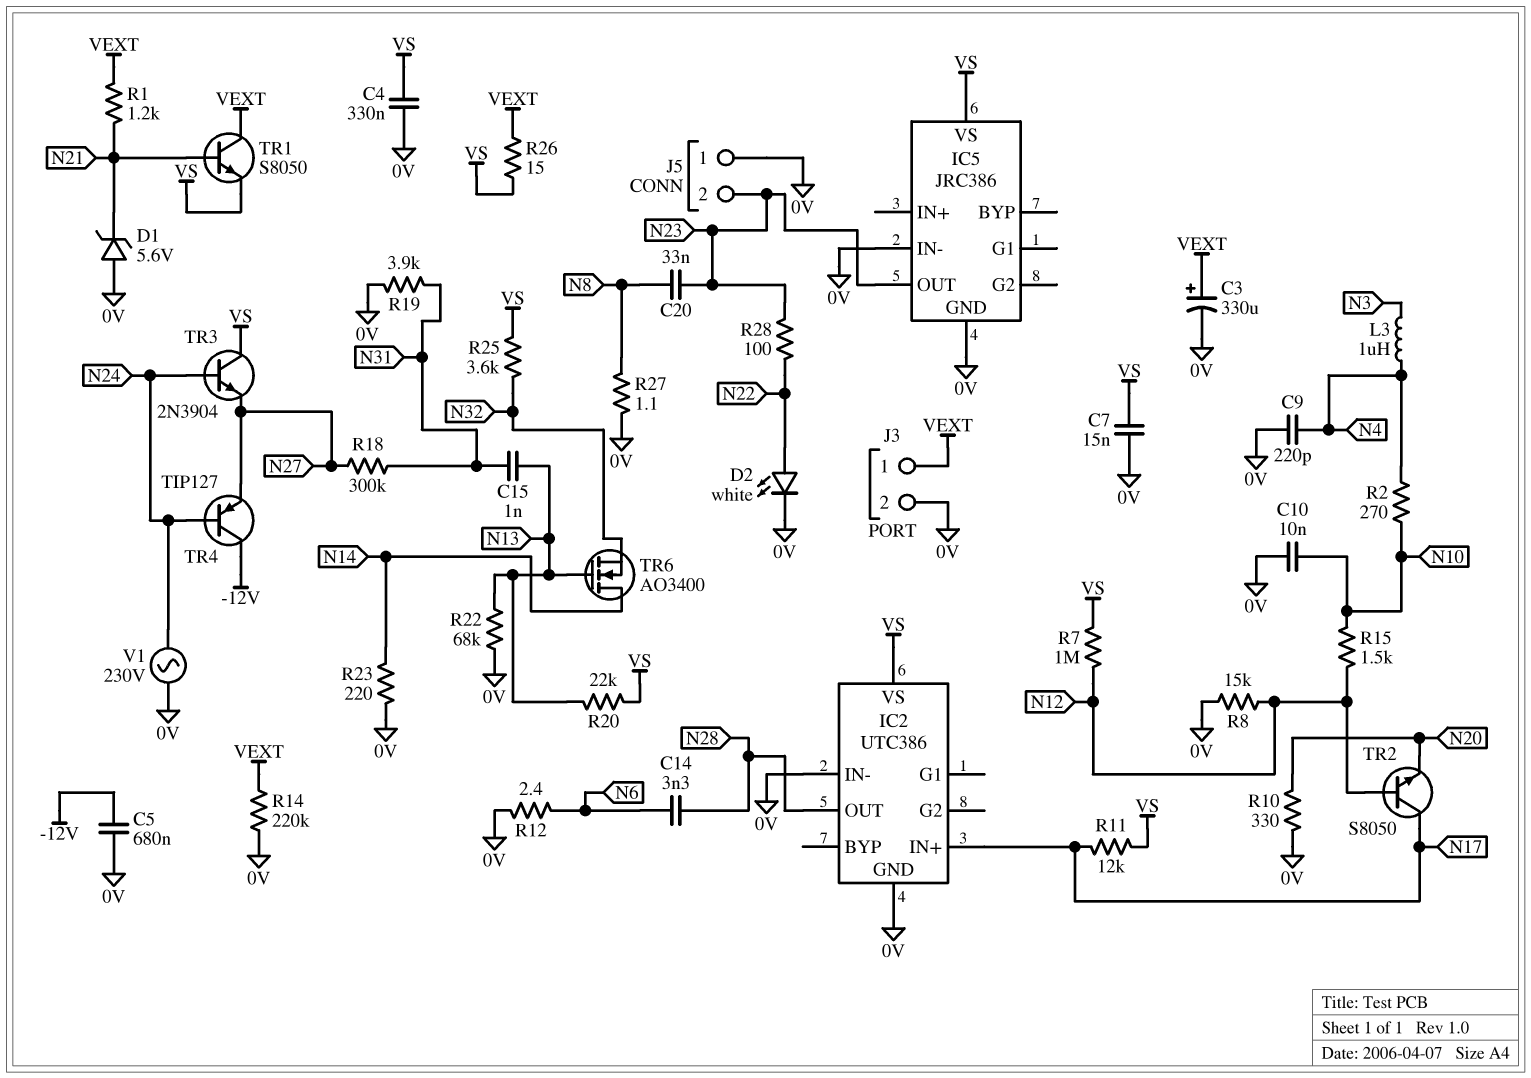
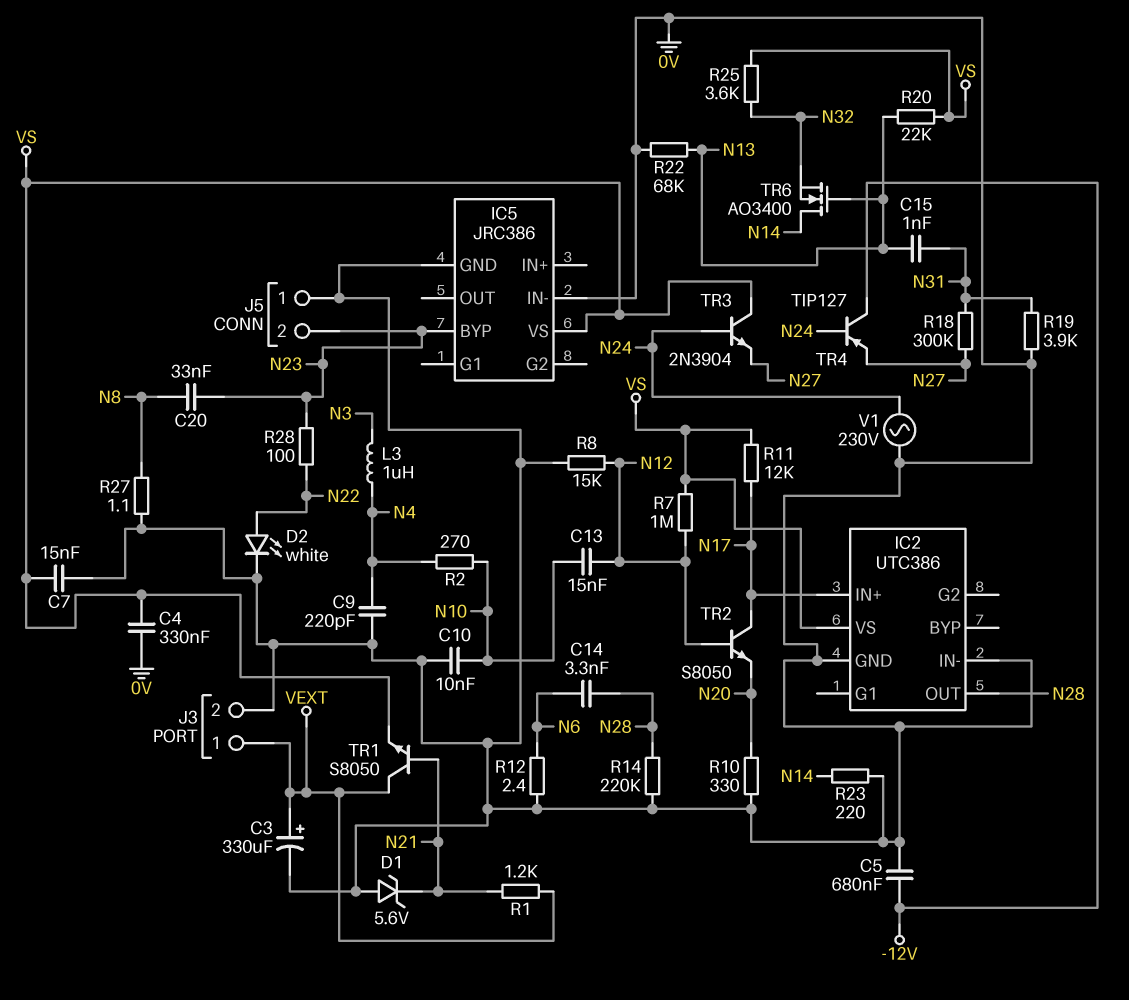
C13: none -> 15nF (N10, N12)
IC5 pin BYP: none -> N23
IC5 pin OUT: N23 -> none
R14: 220k (0V, VEXT) -> 220k (0V, N28)
R15: 1.5k (N10, N12) -> none
R26: 15 (VEXT, VS) -> none

